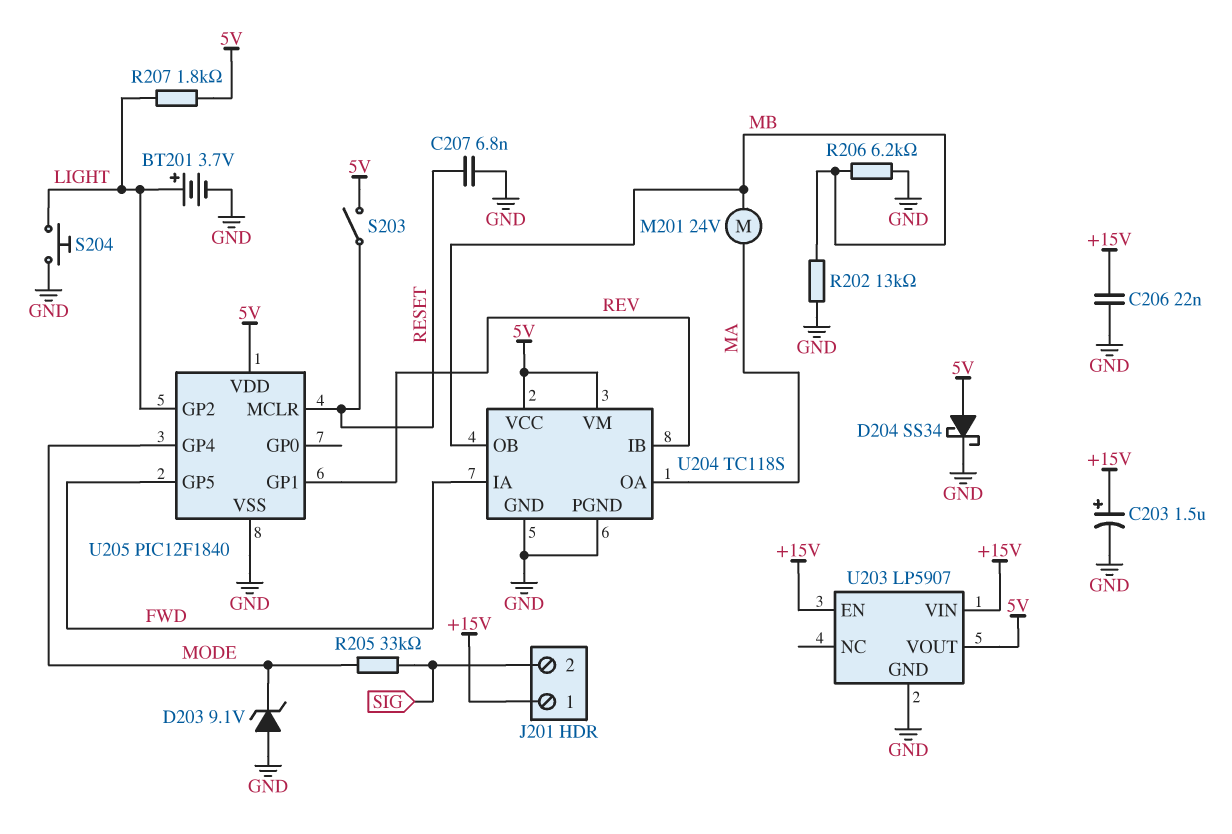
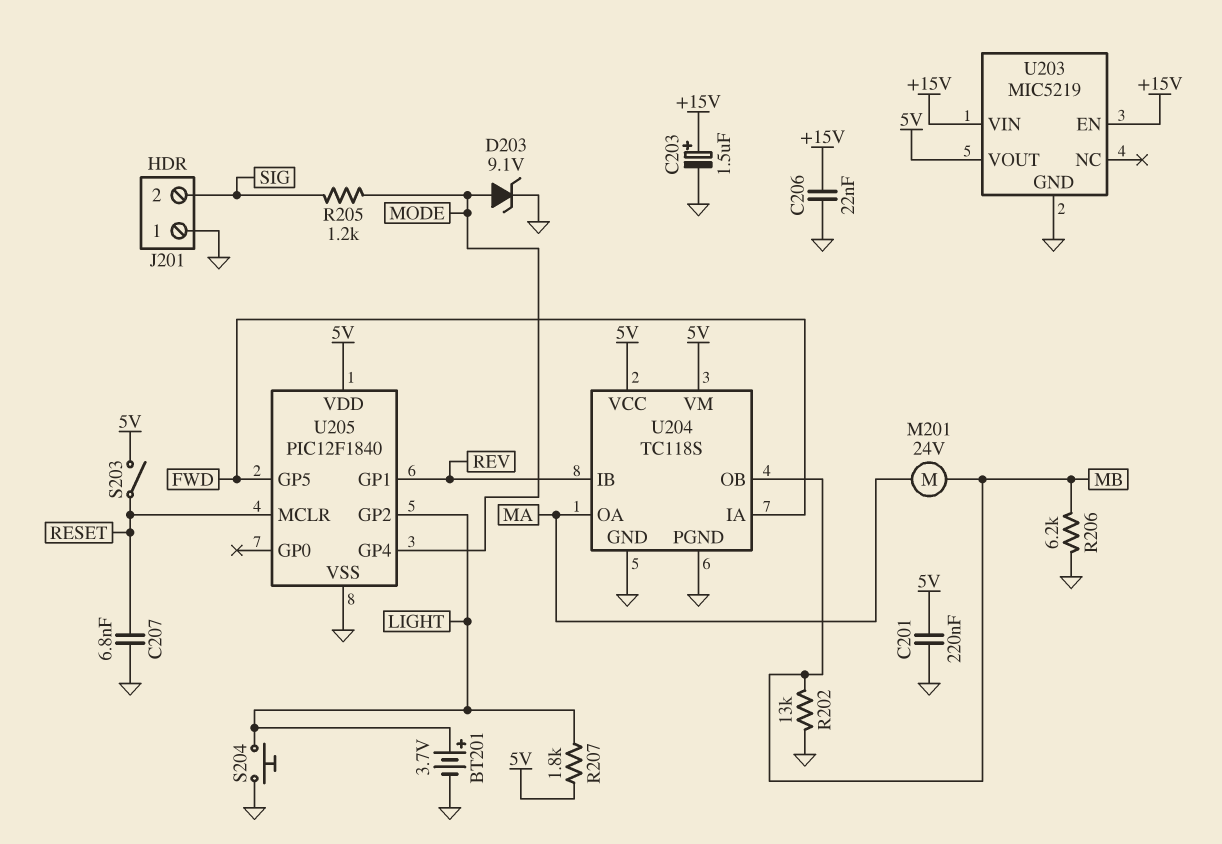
C201: none -> 220nF (5V, GND)
D203: zener 9.1V (A GND, K MODE) -> zener 9.1V (A MODE, K GND)
D204: schottky SS34 (A 5V, K GND) -> none
J201 pin 1: +15V -> GND
R205: 33k (MODE, SIG) -> 1.2k (MODE, SIG)
U203: LP5907 -> MIC5219

